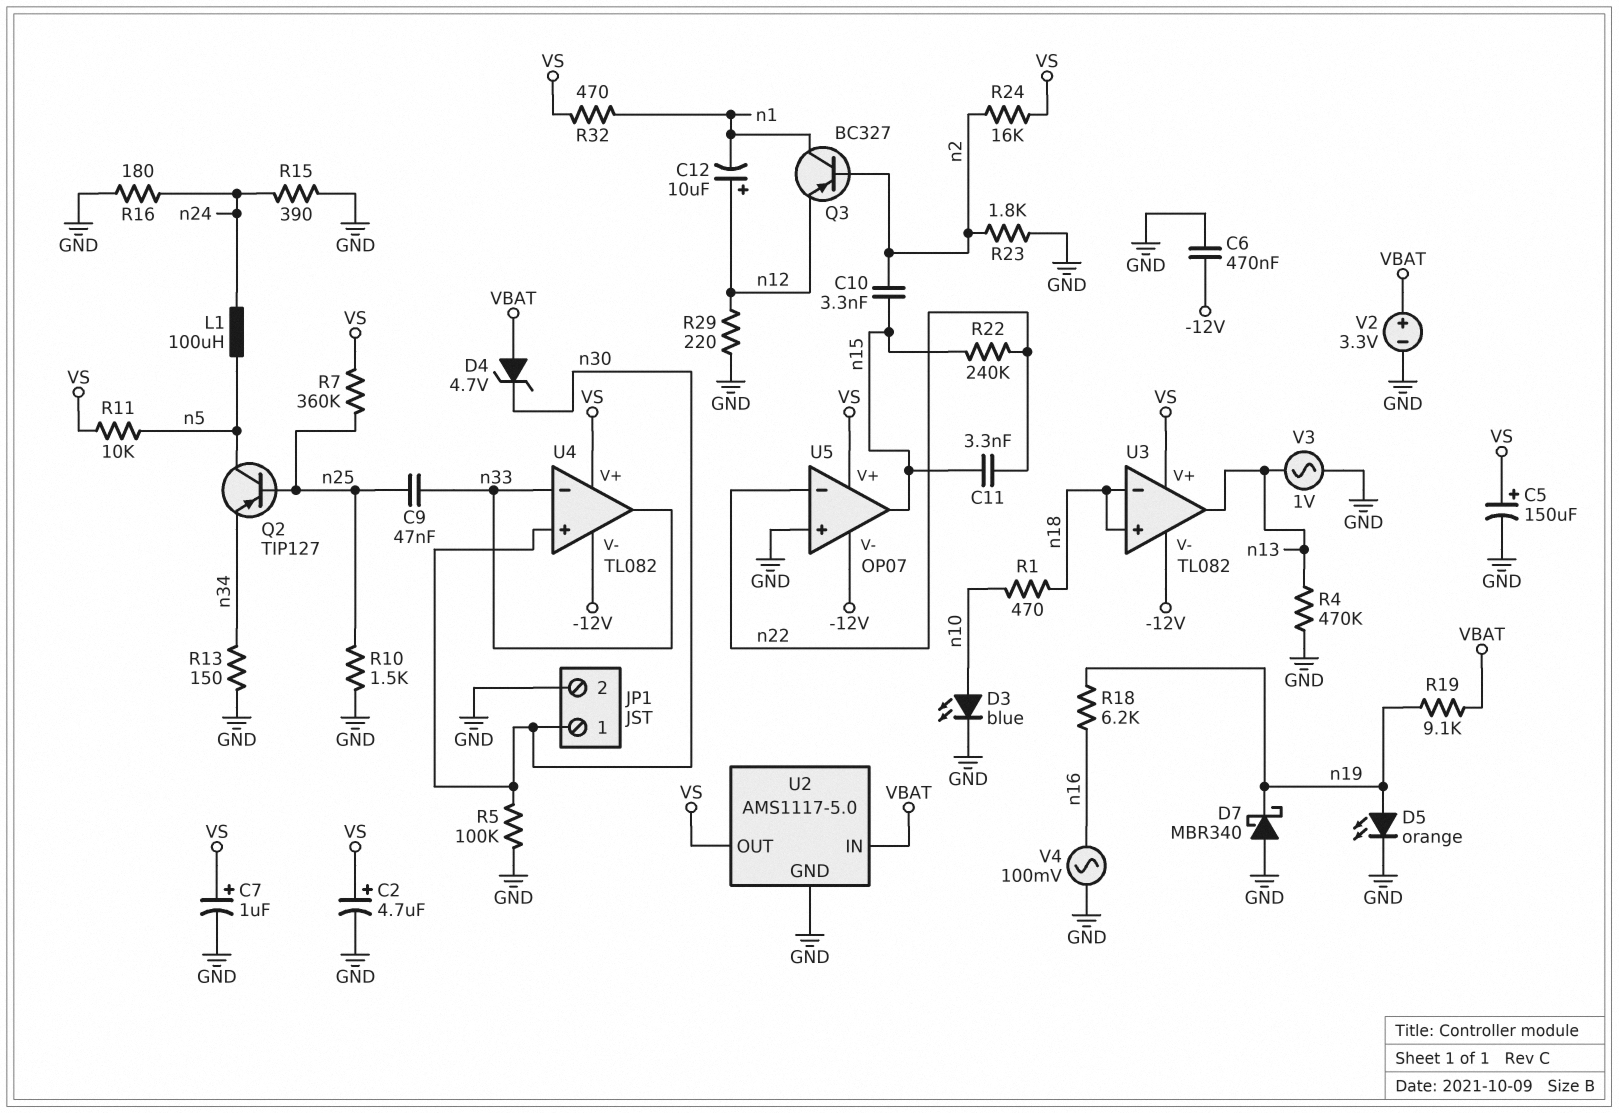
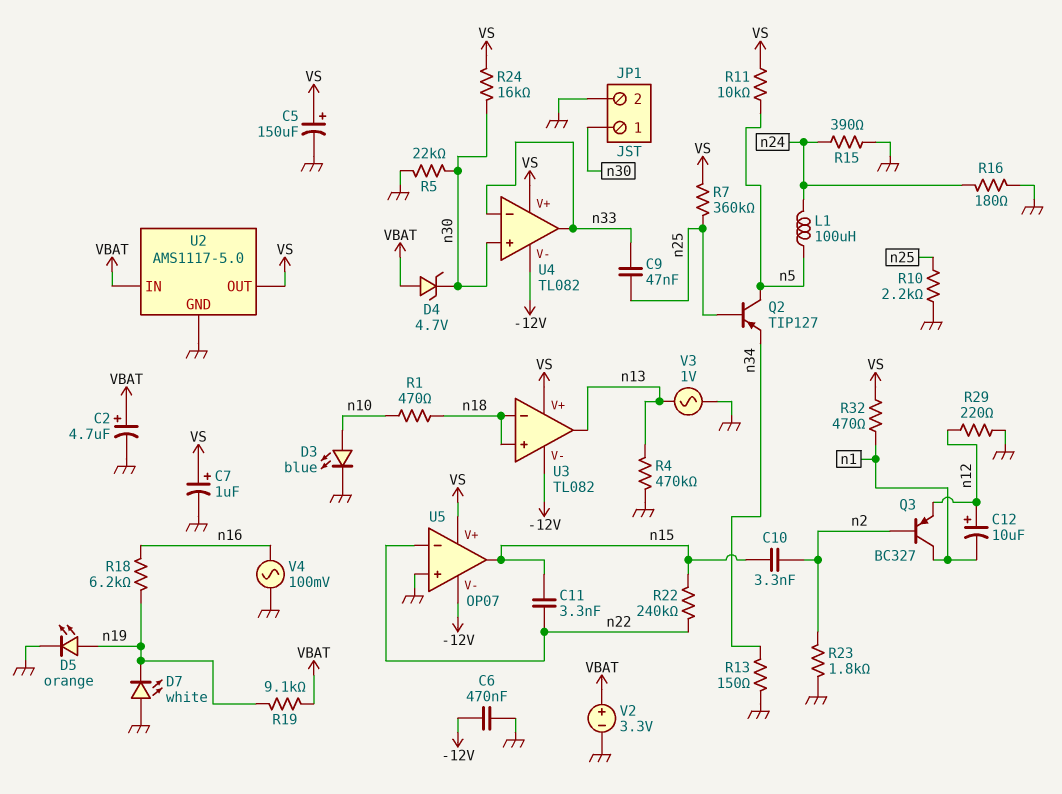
C2: 4.7uF (plus VS, minus GND) -> 4.7uF (plus VBAT, minus GND)
D7: schottky MBR340 (A GND, K n19) -> LED white (A GND, K n19)
R5: 100k (GND, n30) -> 22k (GND, n30)
R10: 1.5k (GND, n25) -> 2.2k (GND, n25)
R24: 16k (VS, n2) -> 16k (VS, n30)

